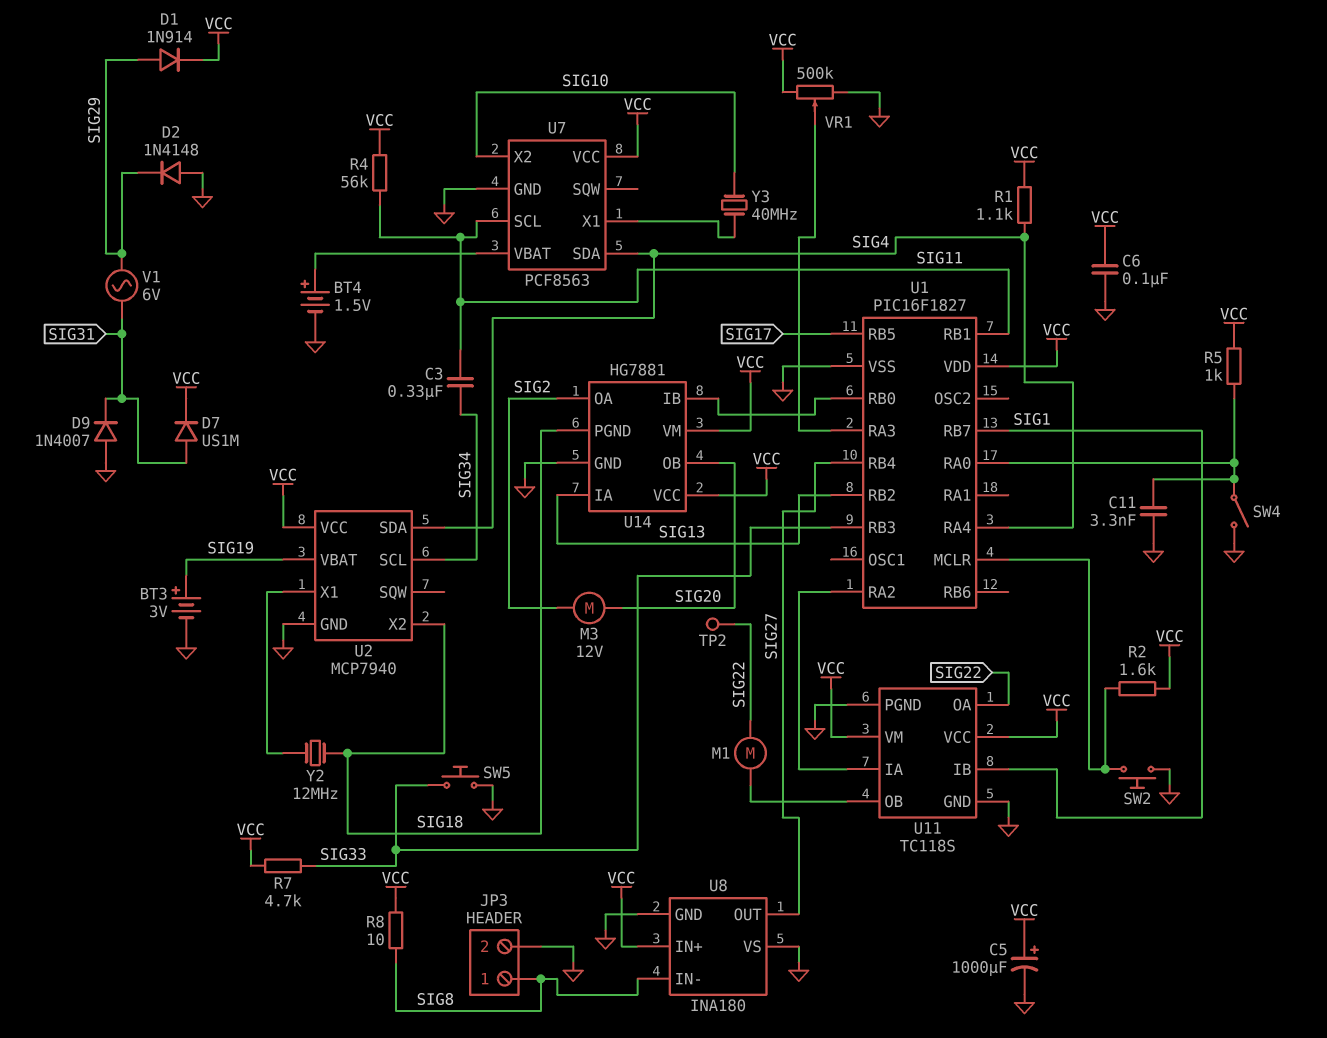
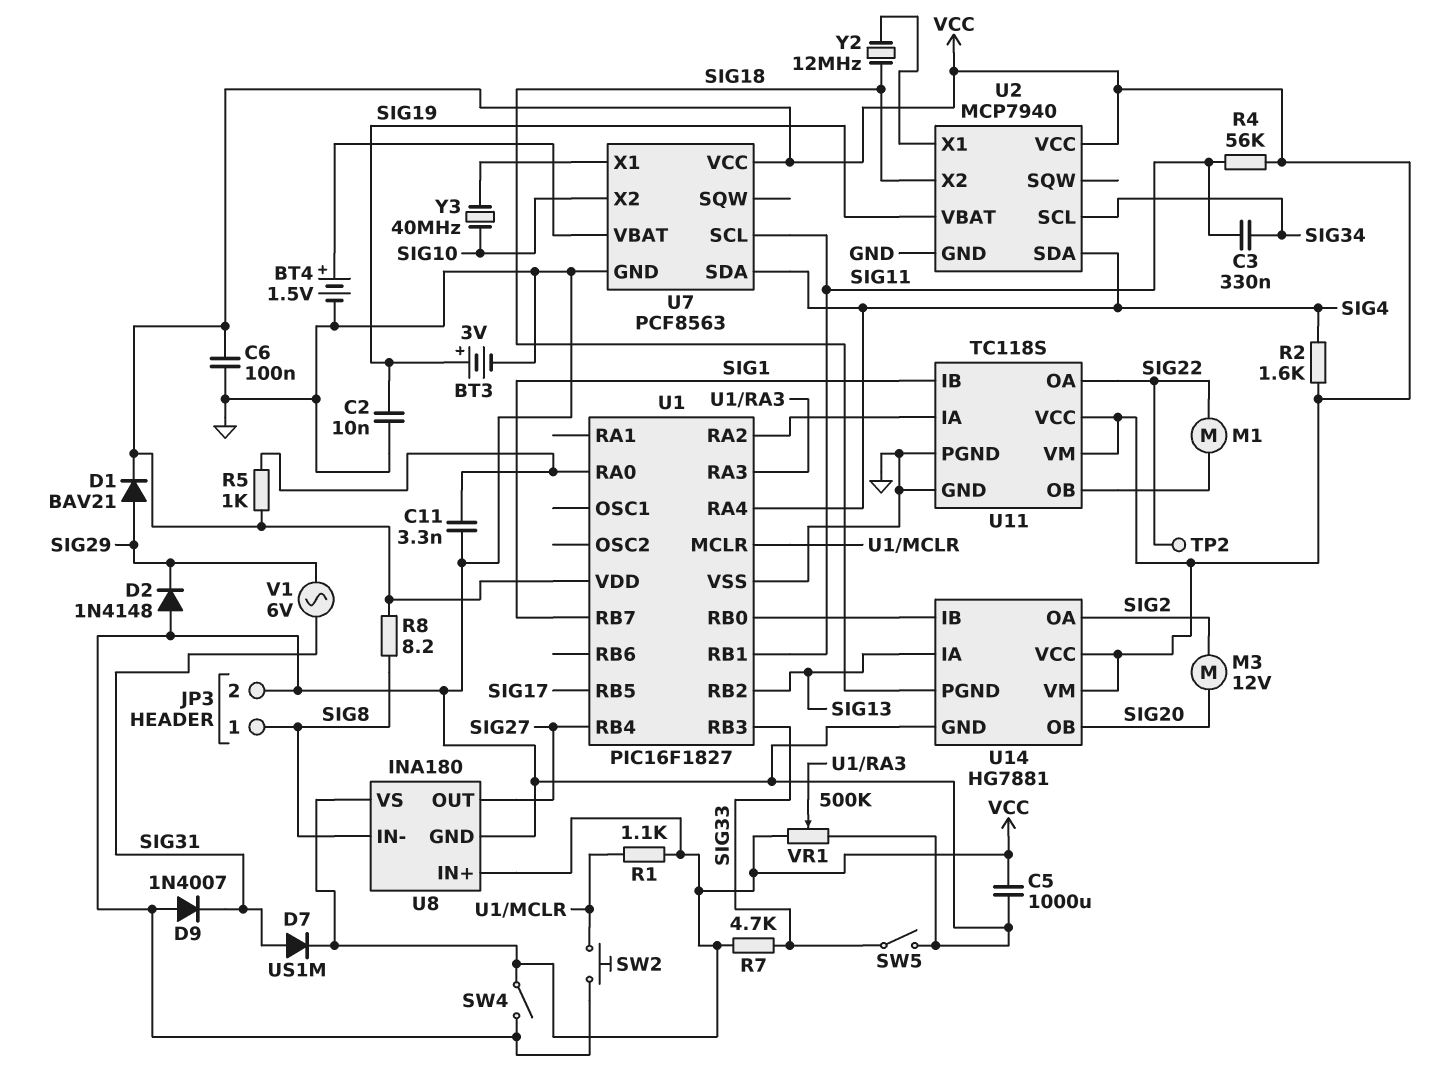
C2: none -> 10nF (GND, SIG19)
C5: 1000uF (plus VCC, minus GND) -> 1000uF (GND, VCC)
D1: diode 1N914 (A SIG29, K VCC) -> diode BAV21 (A SIG29, K VCC)
R1: 1.1k (SIG4, VCC) -> 1.1k (U1/MCLR, VCC)
R2: 1.6k (U1/MCLR, VCC) -> 1.6k (SIG4, VCC)
R8: 10 (SIG8, VCC) -> 8.2 (SIG8, VCC)
SW4: switch (GND, U1/RA0) -> switch (GND, VCC)
SW5: button (GND, SIG33) -> switch (GND, SIG33)
U8 pin VS: GND -> VCC

